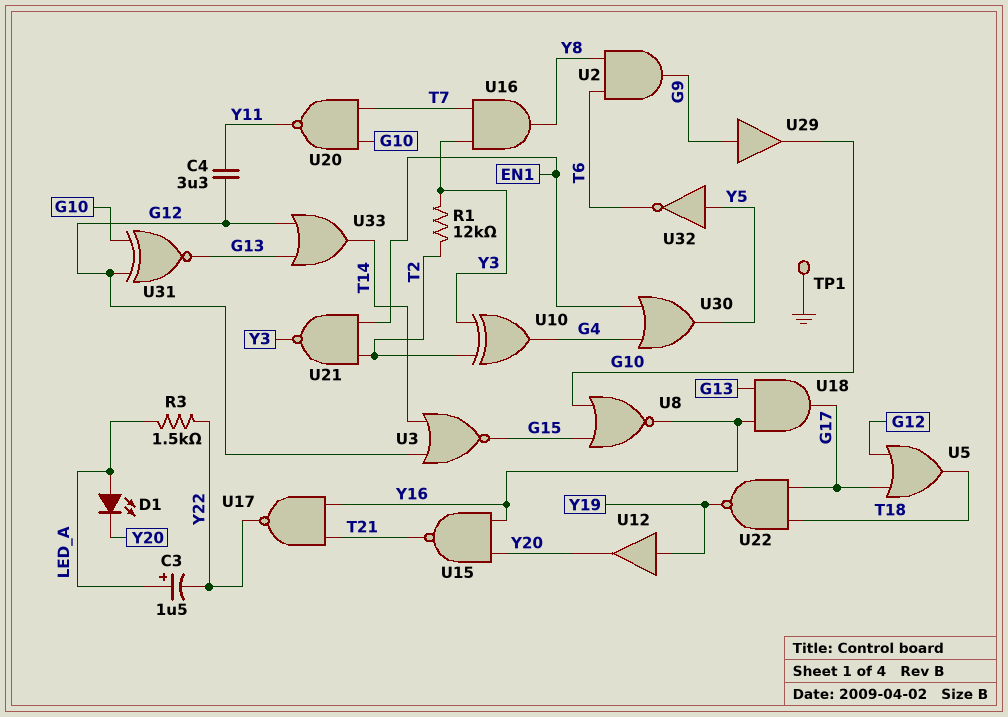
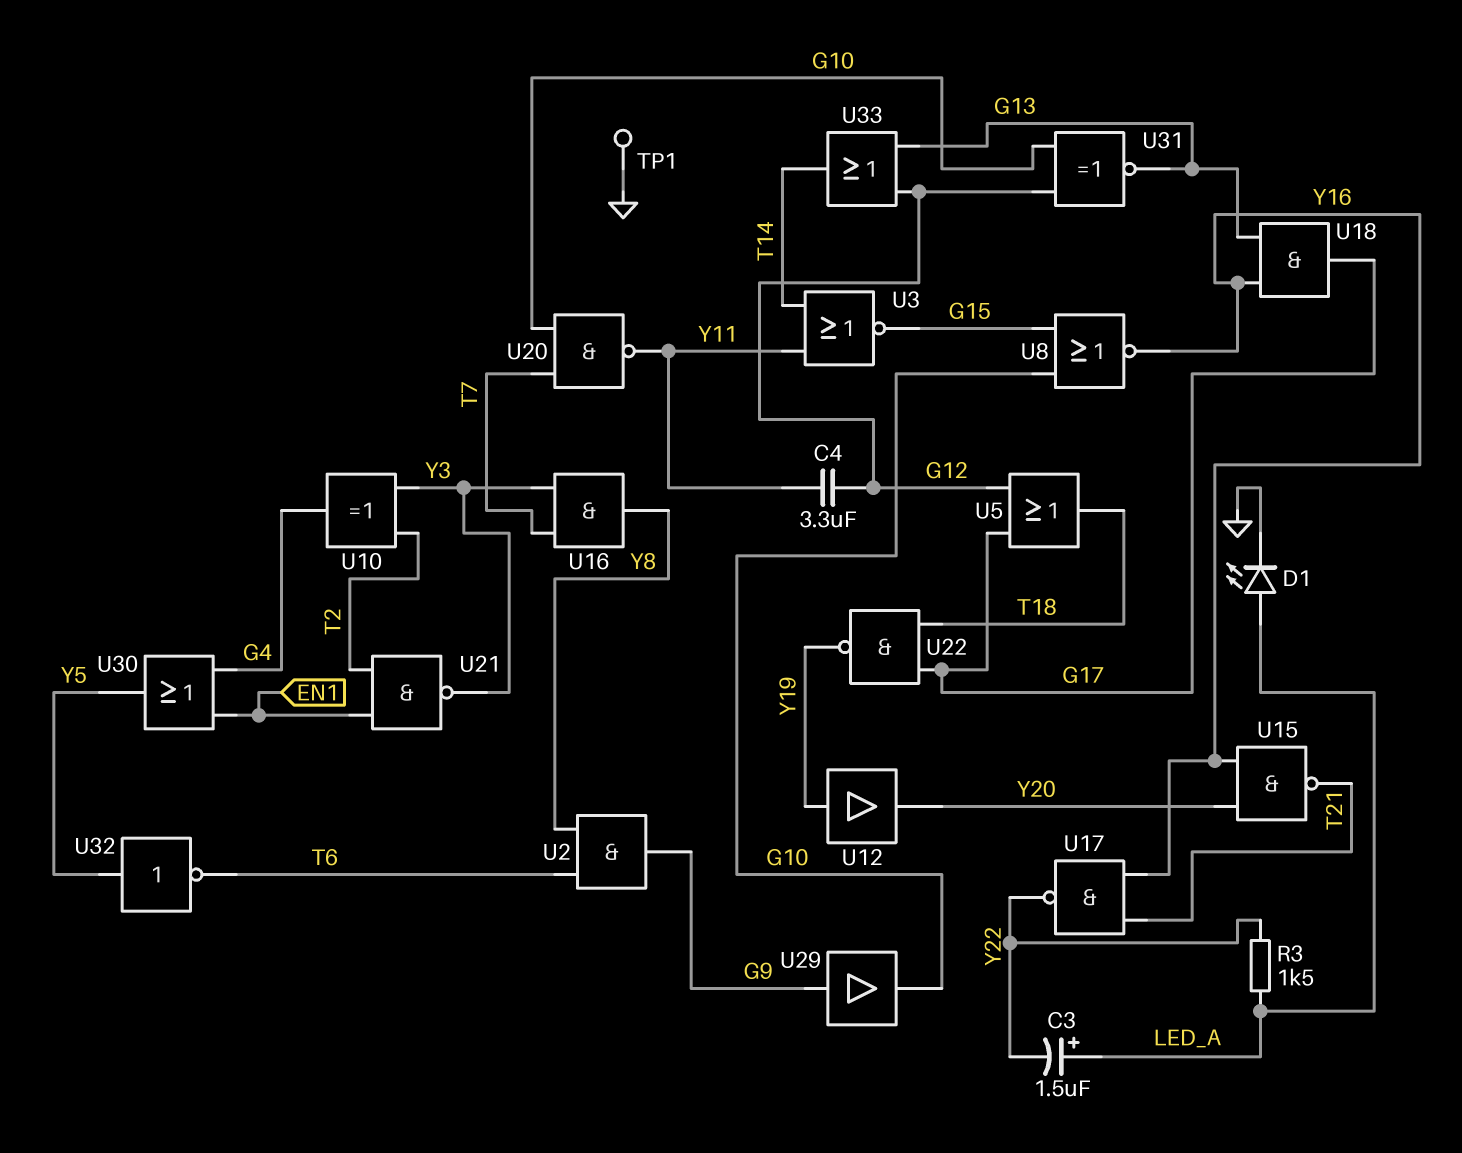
D1: LED (A LED_A, K Y20) -> LED (A LED_A, K GND)
R1: 12k (T2, Y3) -> none
U3: NOR (in G12, in T14, out G15) -> NOR (in T14, in Y11, out G15)

